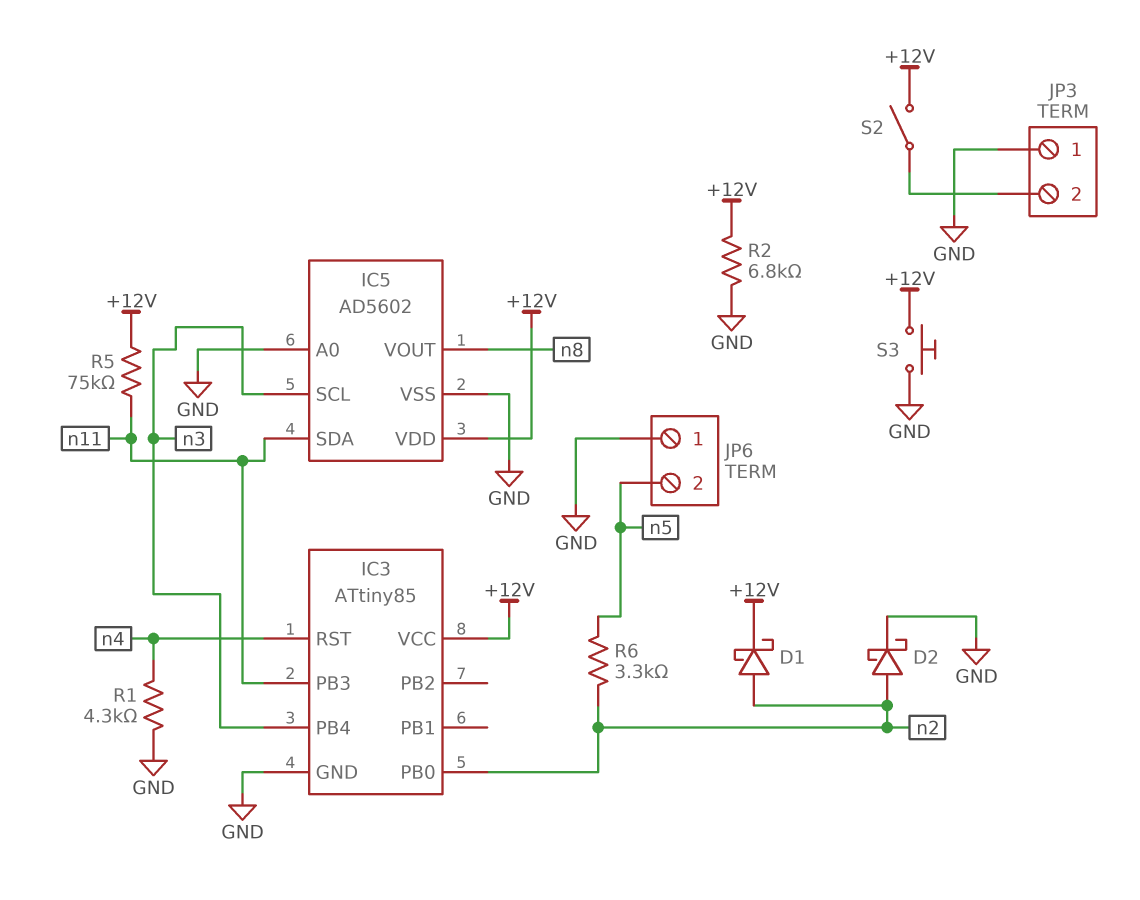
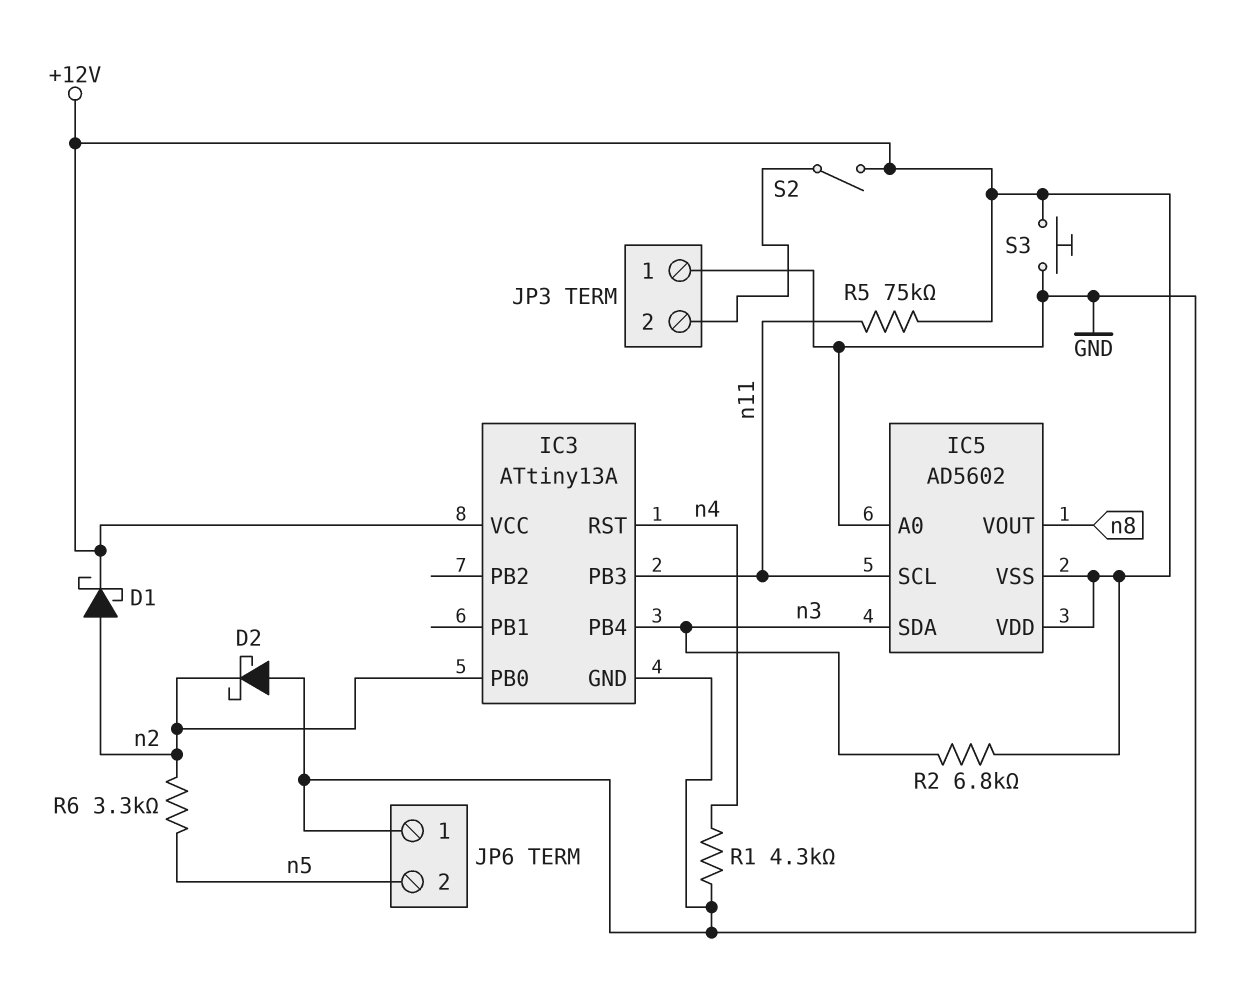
D2: schottky (A n2, K GND) -> schottky (A GND, K n2)
IC3: ATtiny85 -> ATtiny13A
IC5 pin SCL: n3 -> n11
IC5 pin SDA: n11 -> n3
IC5 pin VSS: GND -> +12V
R2: 6.8k (+12V, GND) -> 6.8k (+12V, n3)

